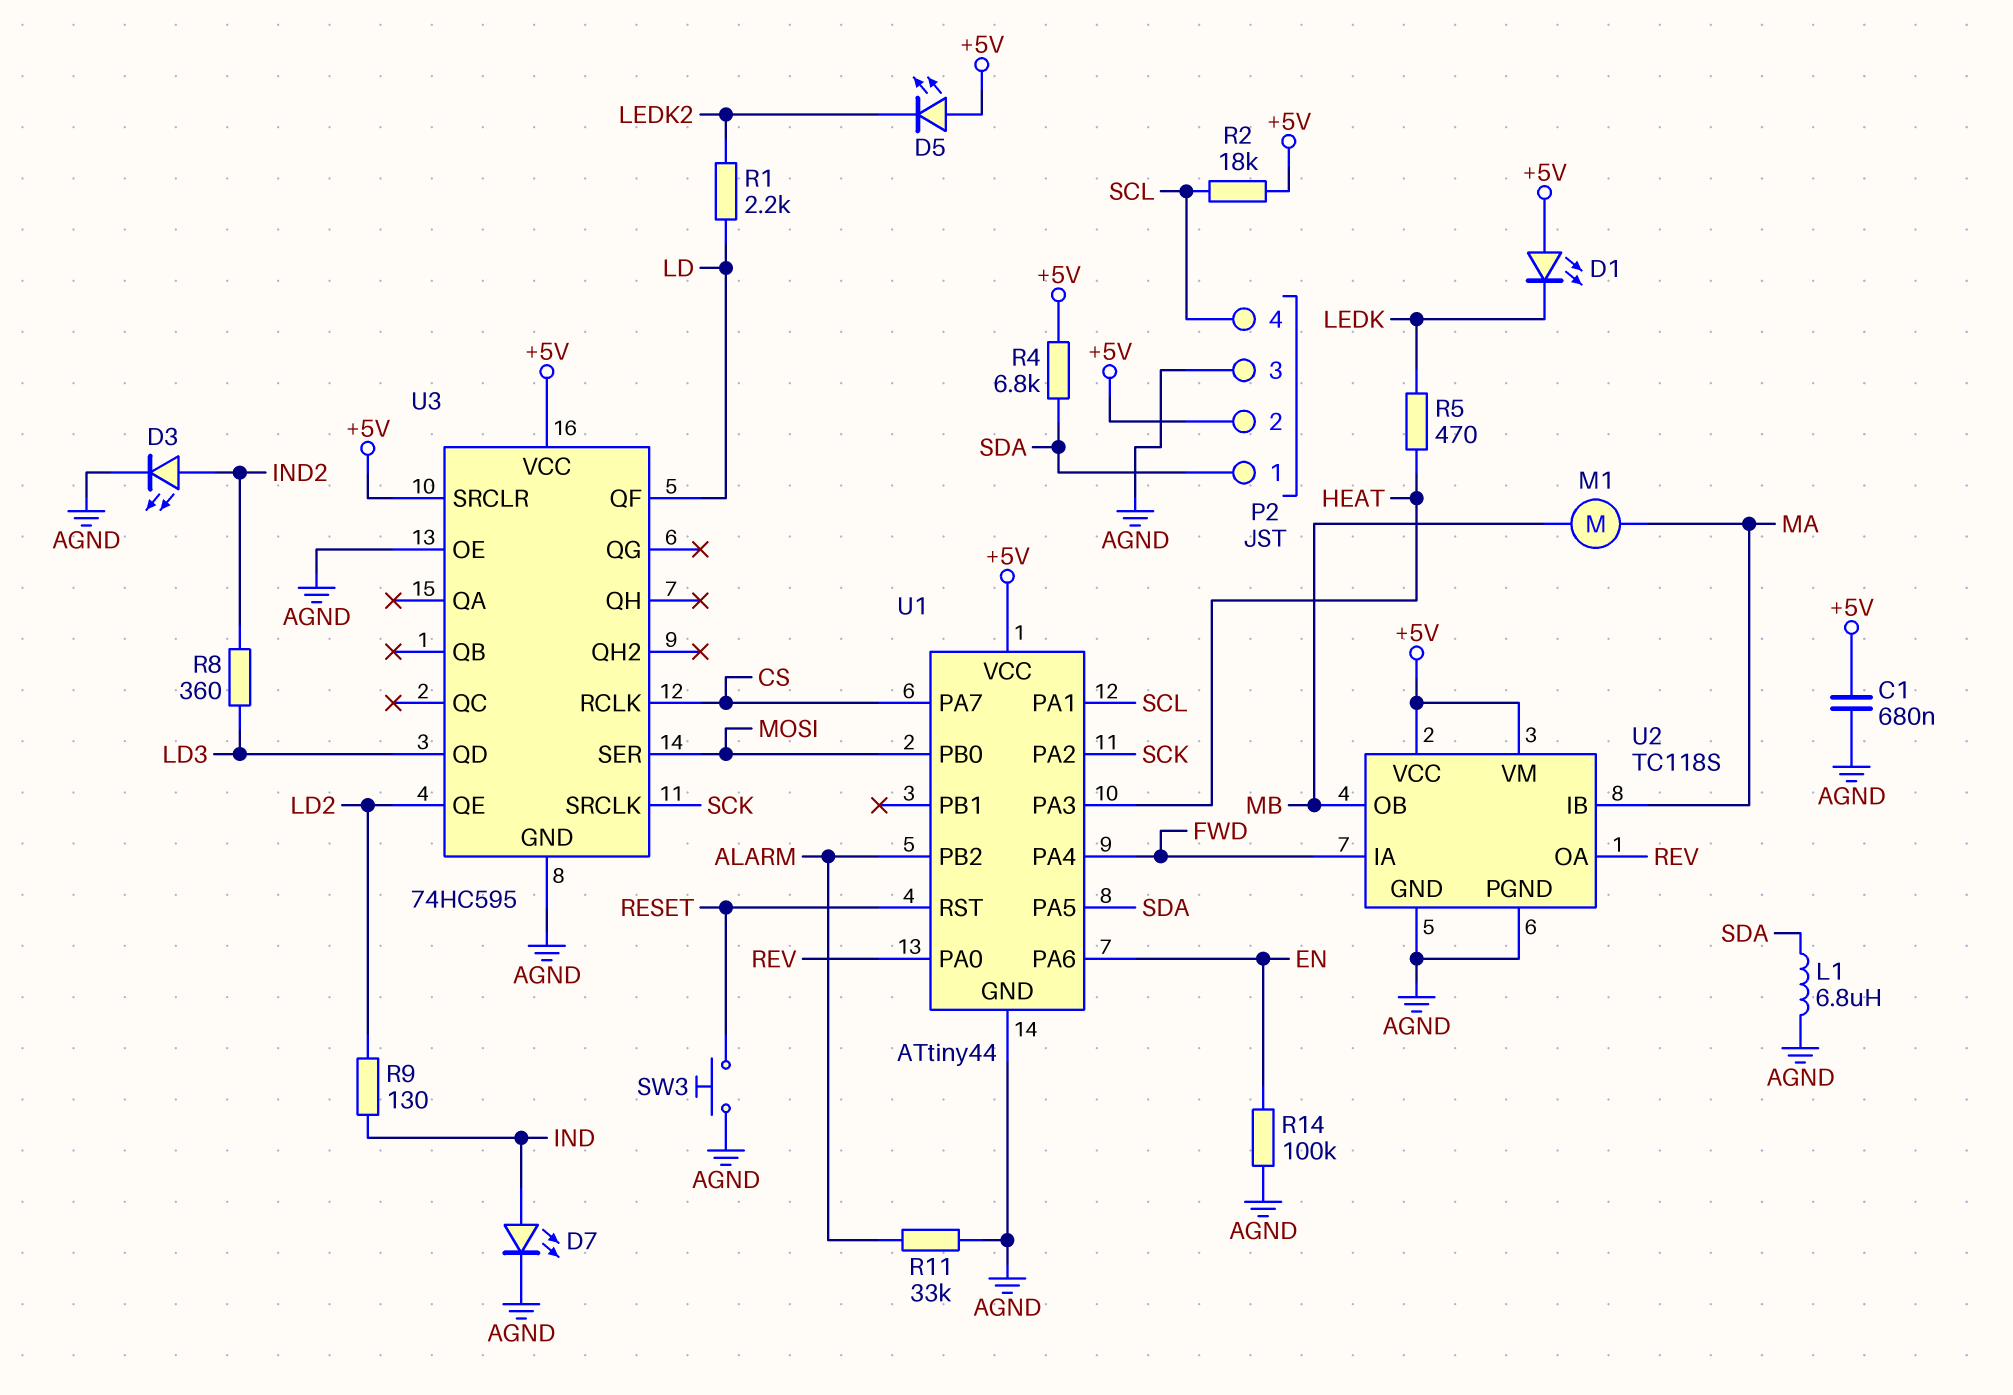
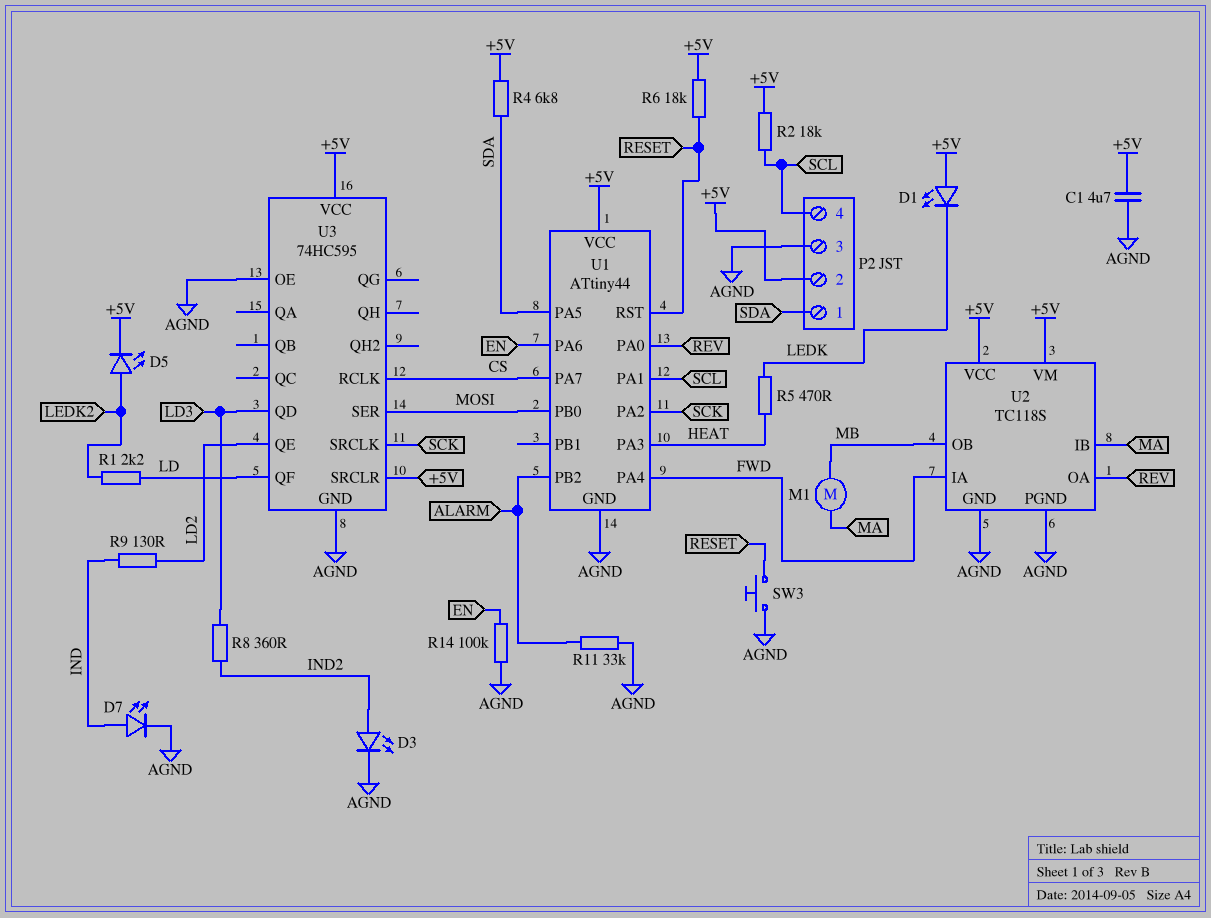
C1: 680nF (+5V, AGND) -> 4.7uF (+5V, AGND)
D5: LED (A +5V, K LEDK2) -> LED (A LEDK2, K +5V)
L1: 6.8uH (AGND, SDA) -> none
R6: none -> 18k (+5V, RESET)

